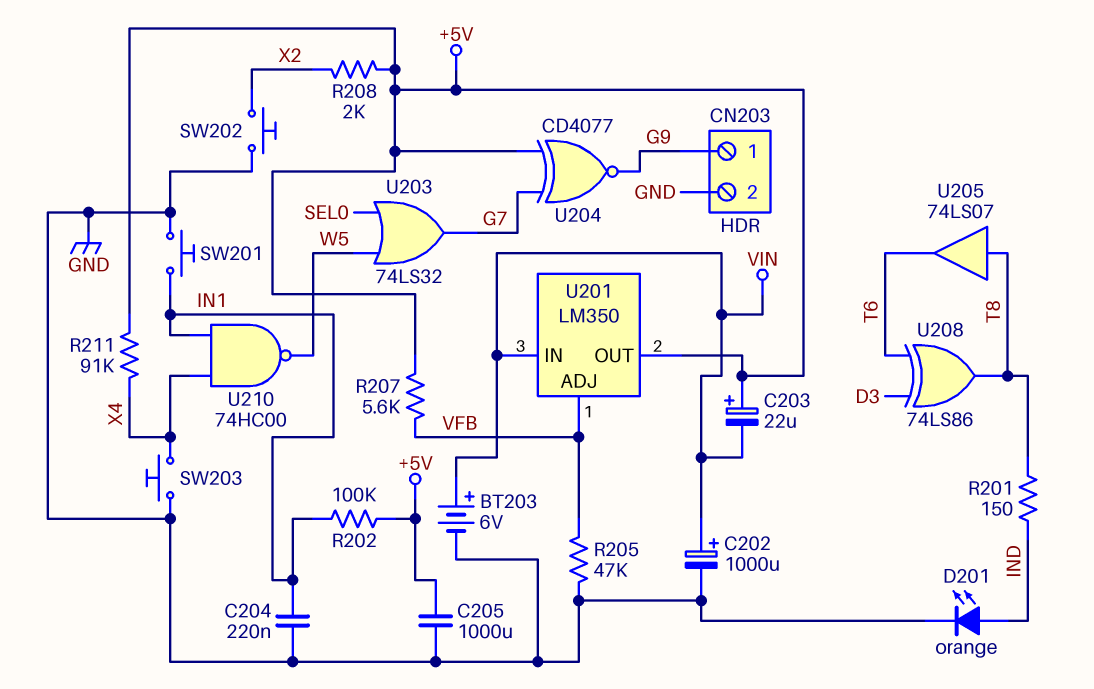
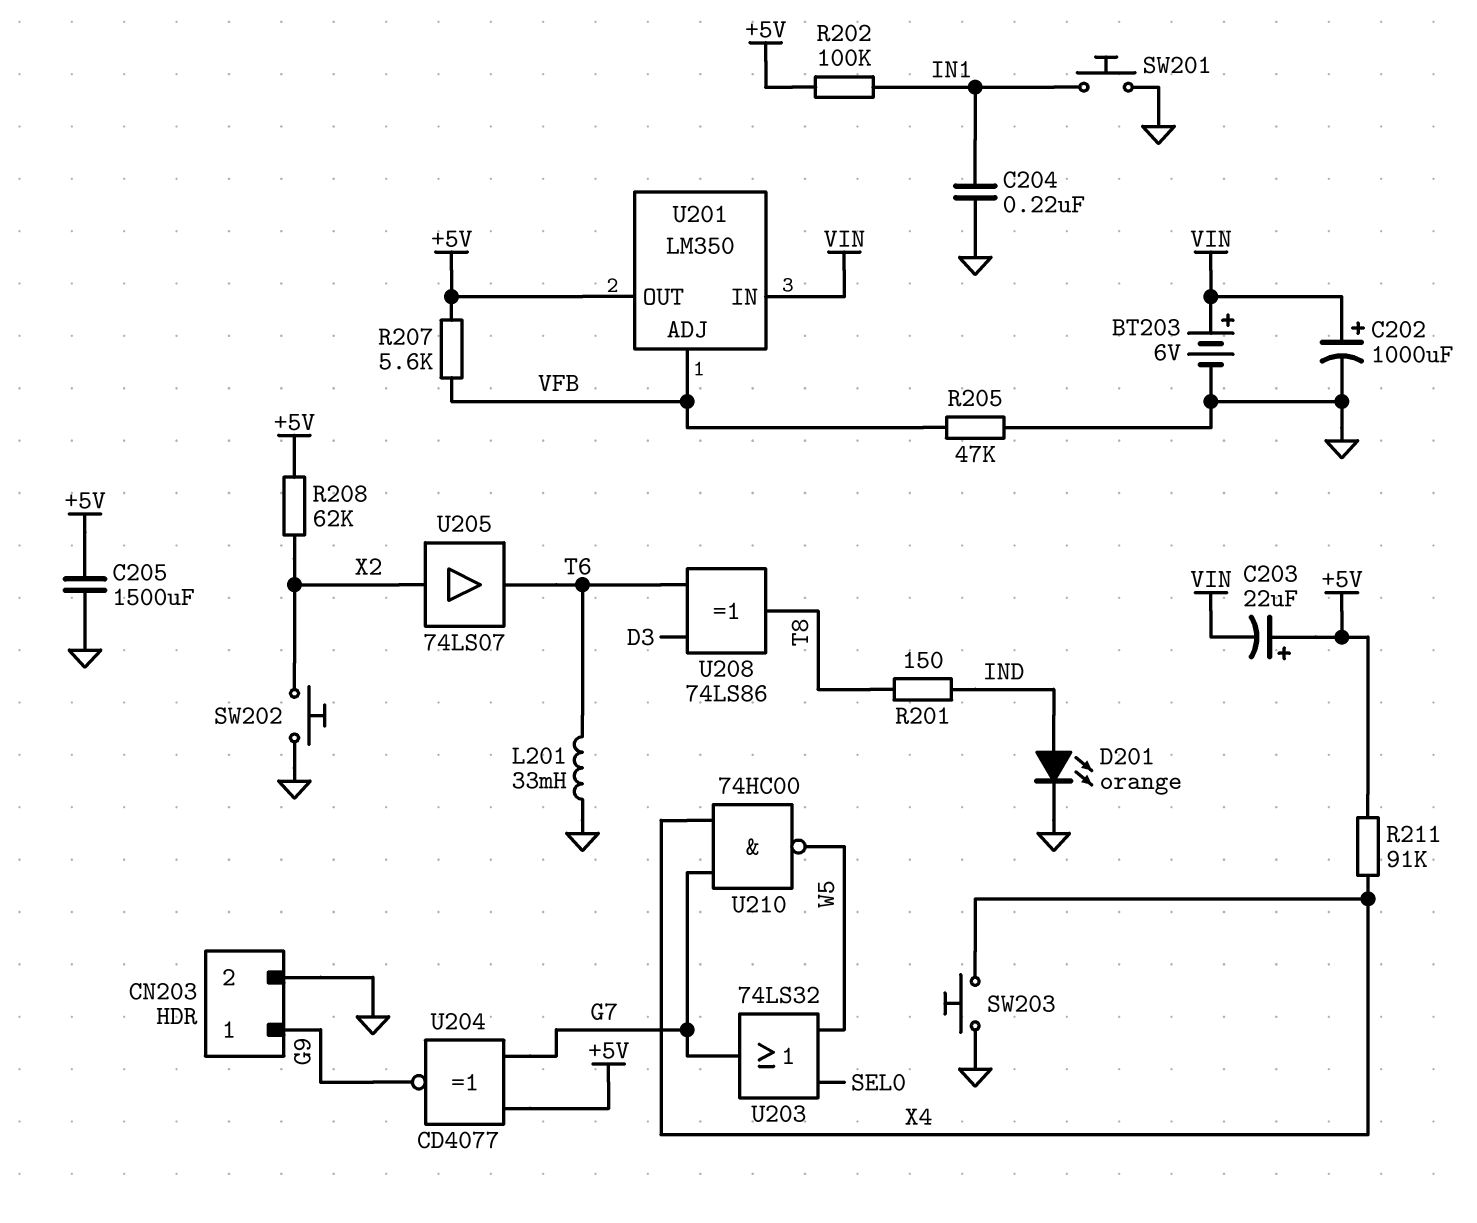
C205: 1000uF (+5V, GND) -> 1500uF (+5V, GND)
L201: none -> 33mH (GND, T6)
R208: 2k (+5V, X2) -> 62k (+5V, X2)
U205: buffer 74LS07 (in T8, out T6) -> buffer 74LS07 (in X2, out T6)
U210: NAND 74HC00 (in IN1, in X4, out W5) -> NAND 74HC00 (in G7, in X4, out W5)

